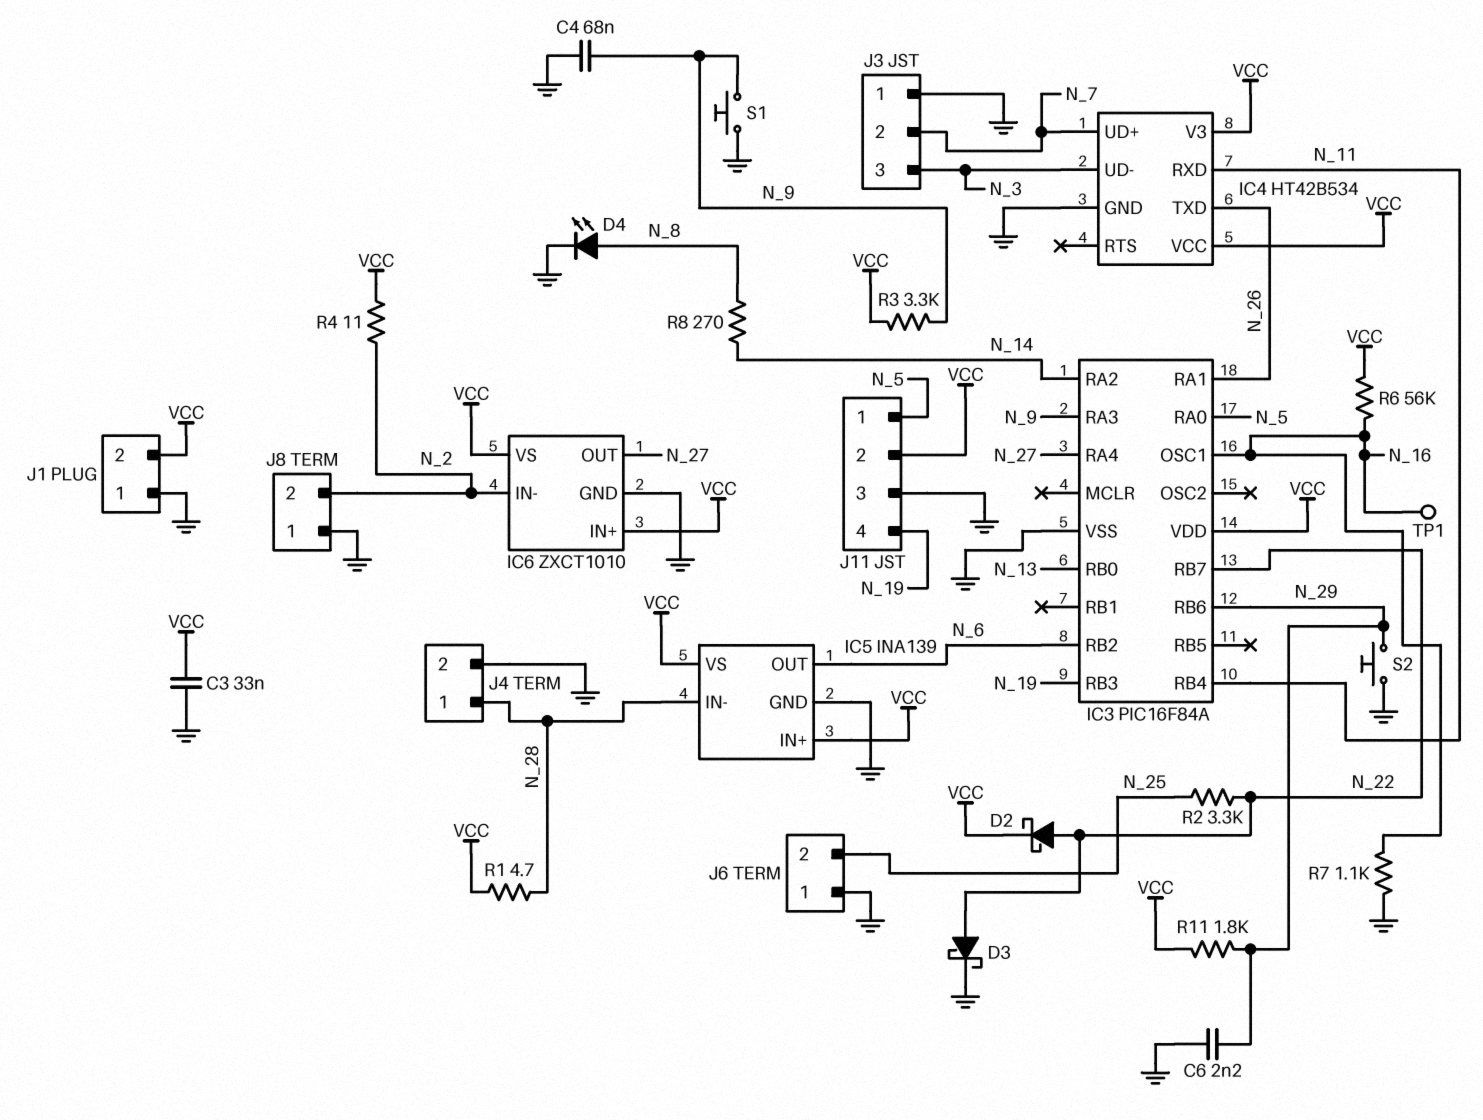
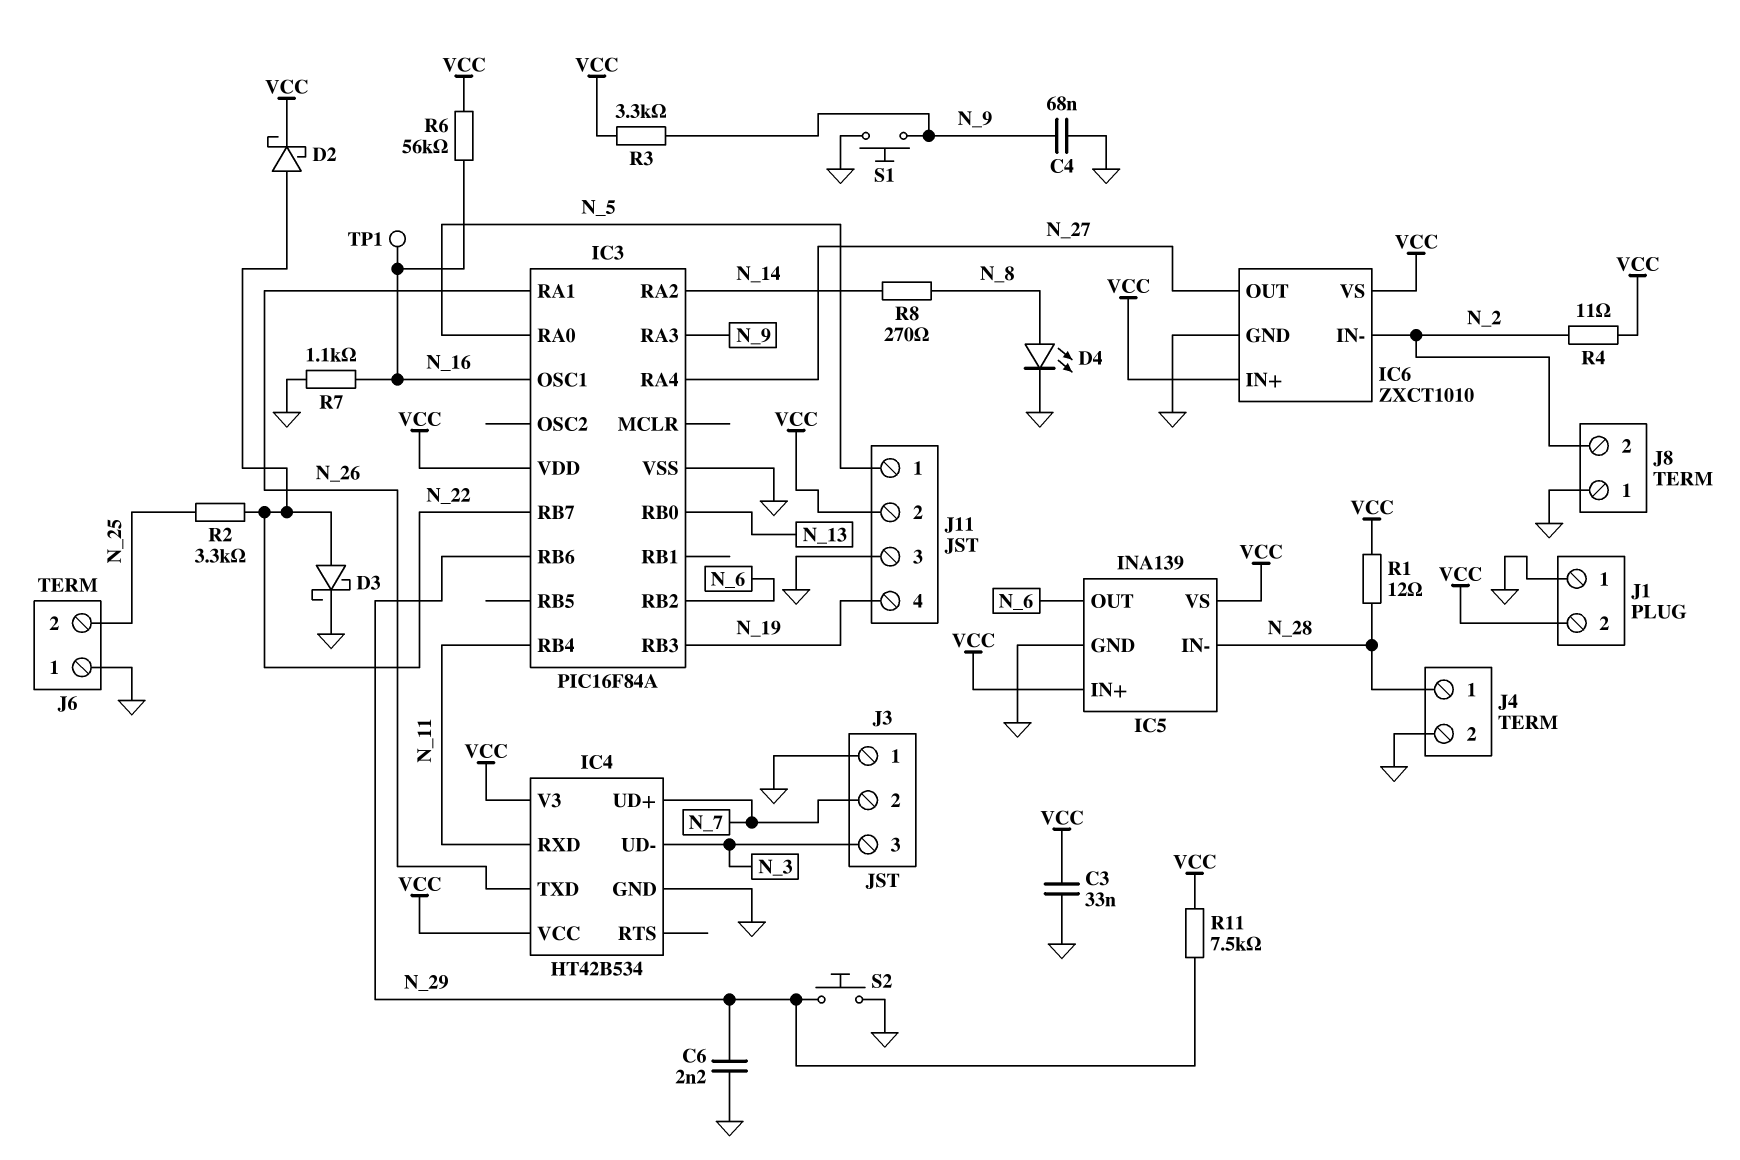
R1: 4.7 (N_28, VCC) -> 12 (N_28, VCC)
R11: 1.8k (N_29, VCC) -> 7.5k (N_29, VCC)

